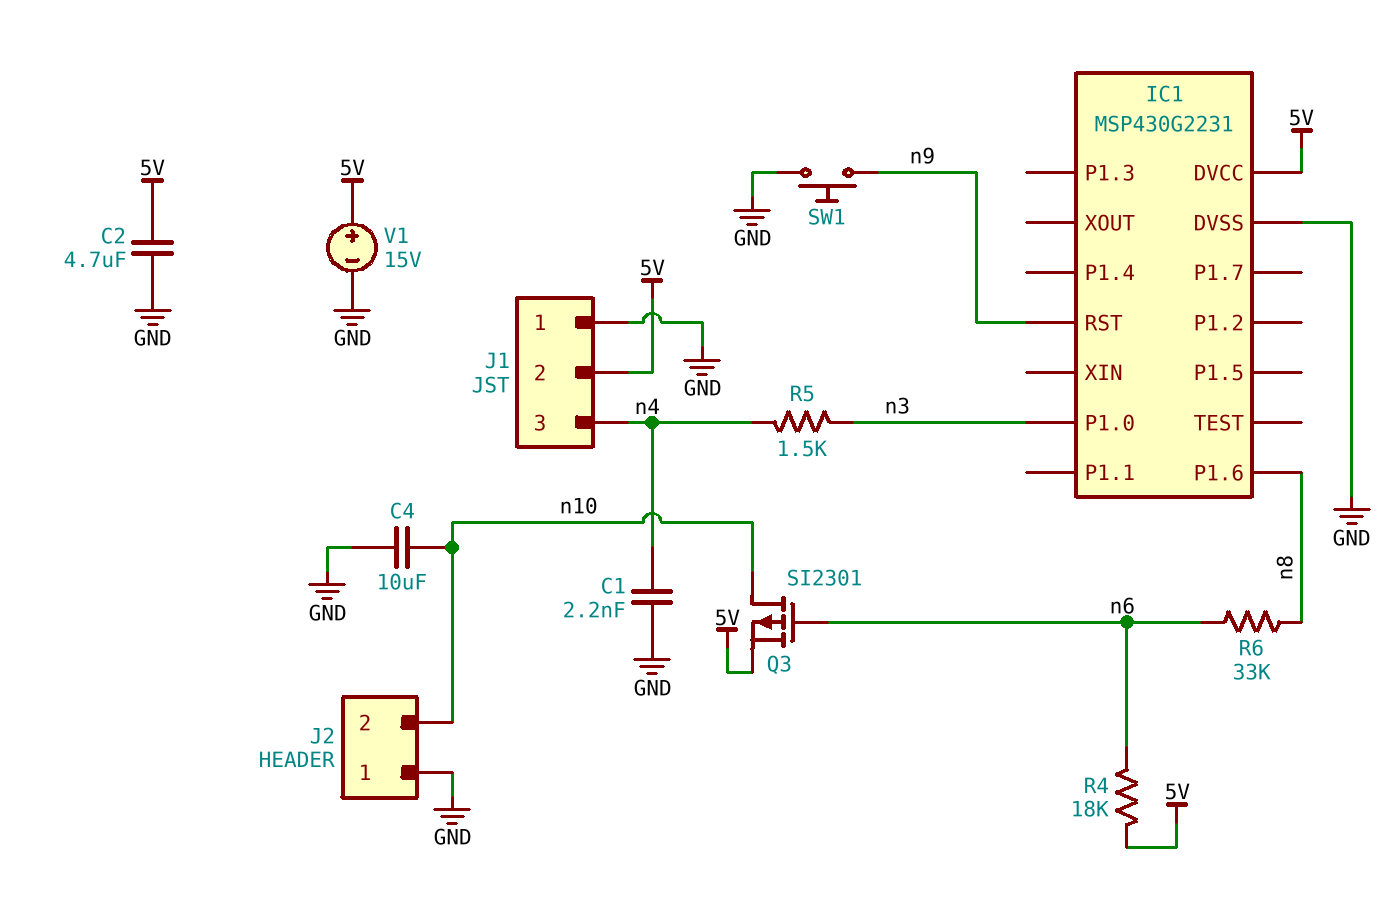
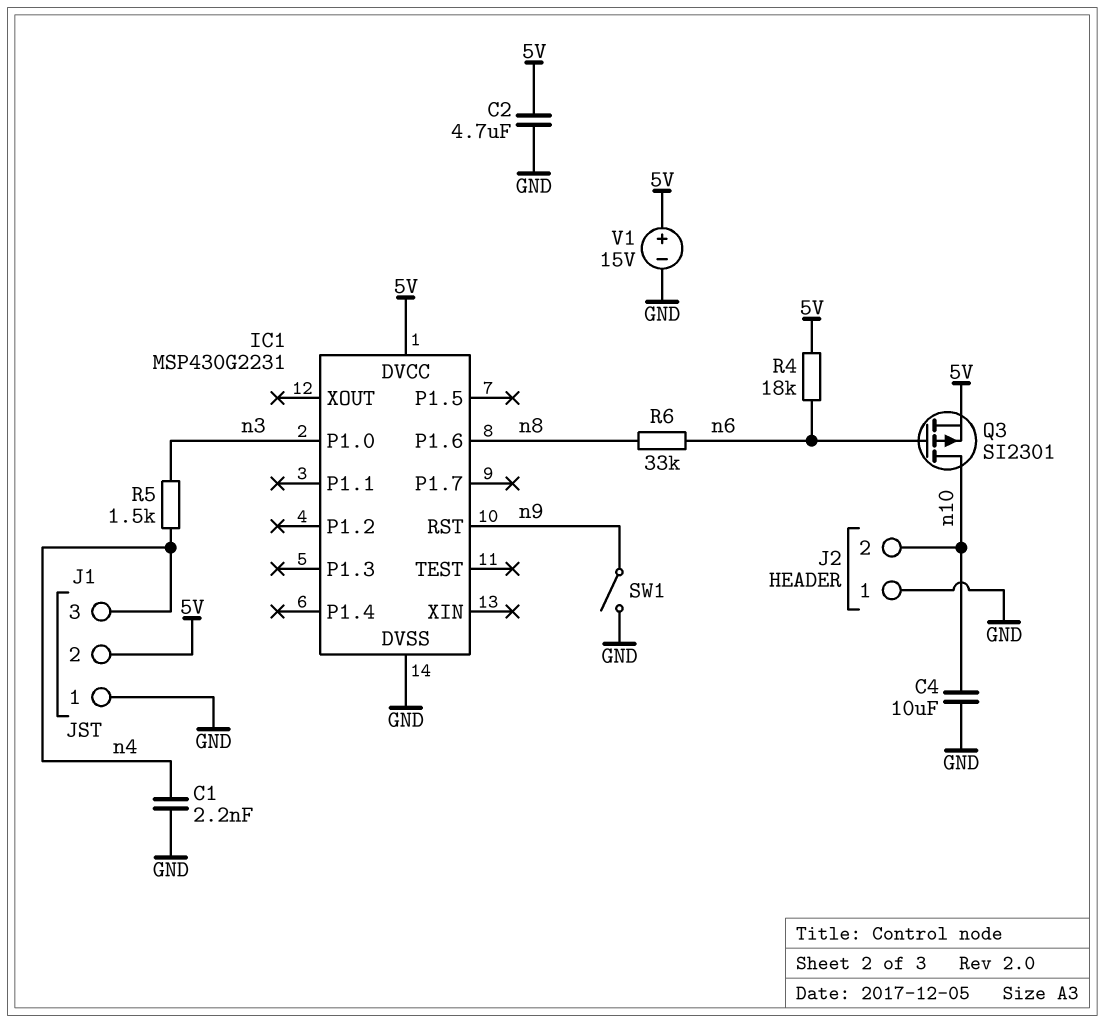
SW1: button (GND, n9) -> switch (GND, n9)

